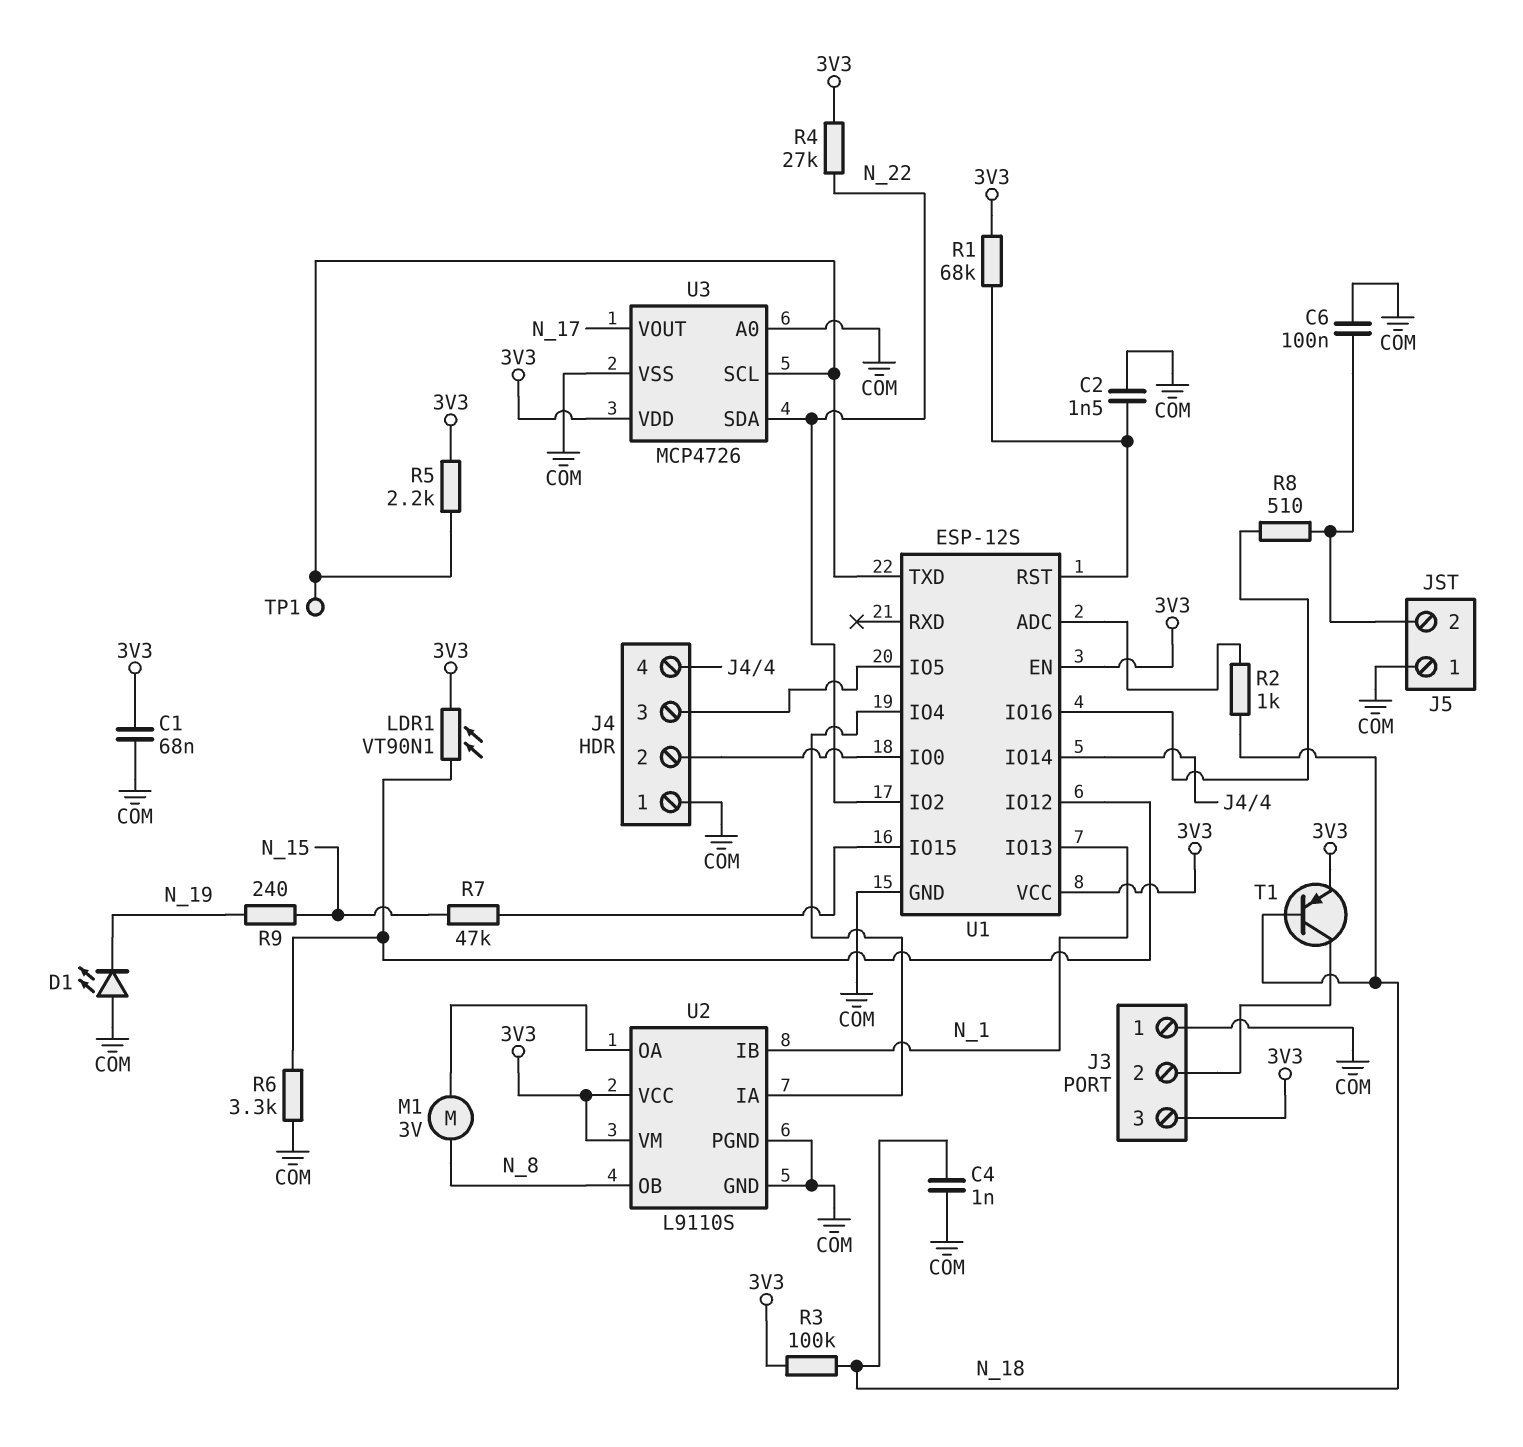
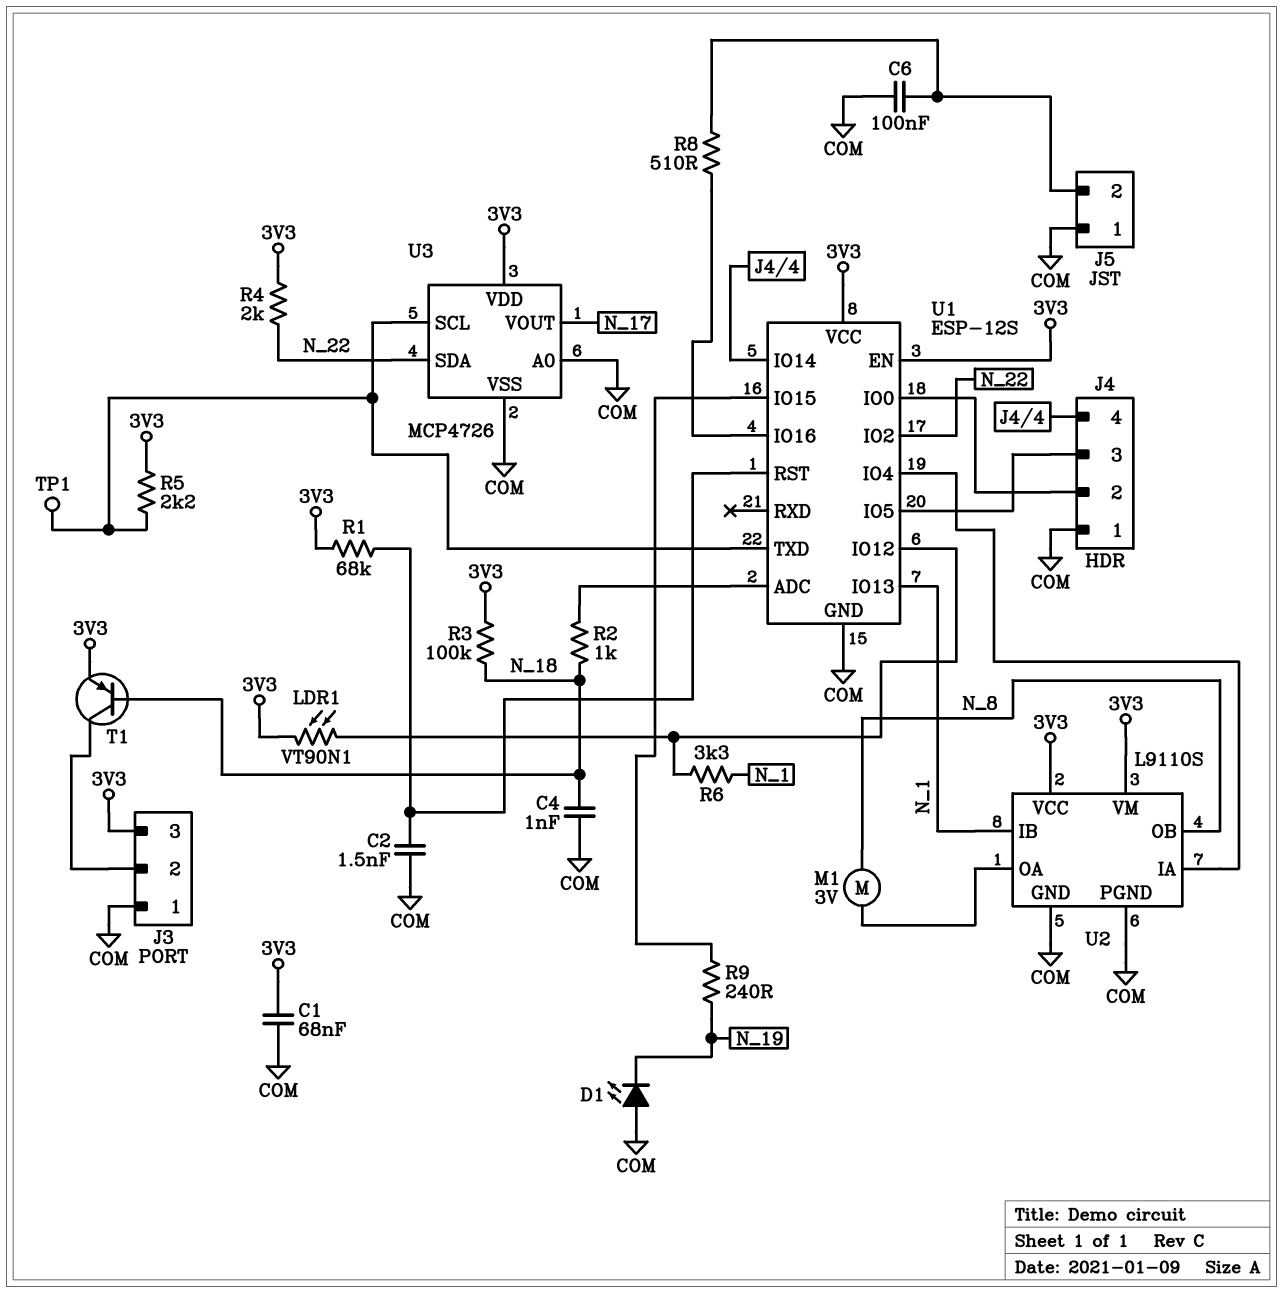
R4: 27k (3V3, N_22) -> 2k (3V3, N_22)
R6: 3.3k (COM, U1/IO12) -> 3.3k (N_1, U1/IO12)
R7: 47k (N_15, U1/IO15) -> none
R9: 240 (N_15, N_19) -> 240 (N_19, U1/IO15)

